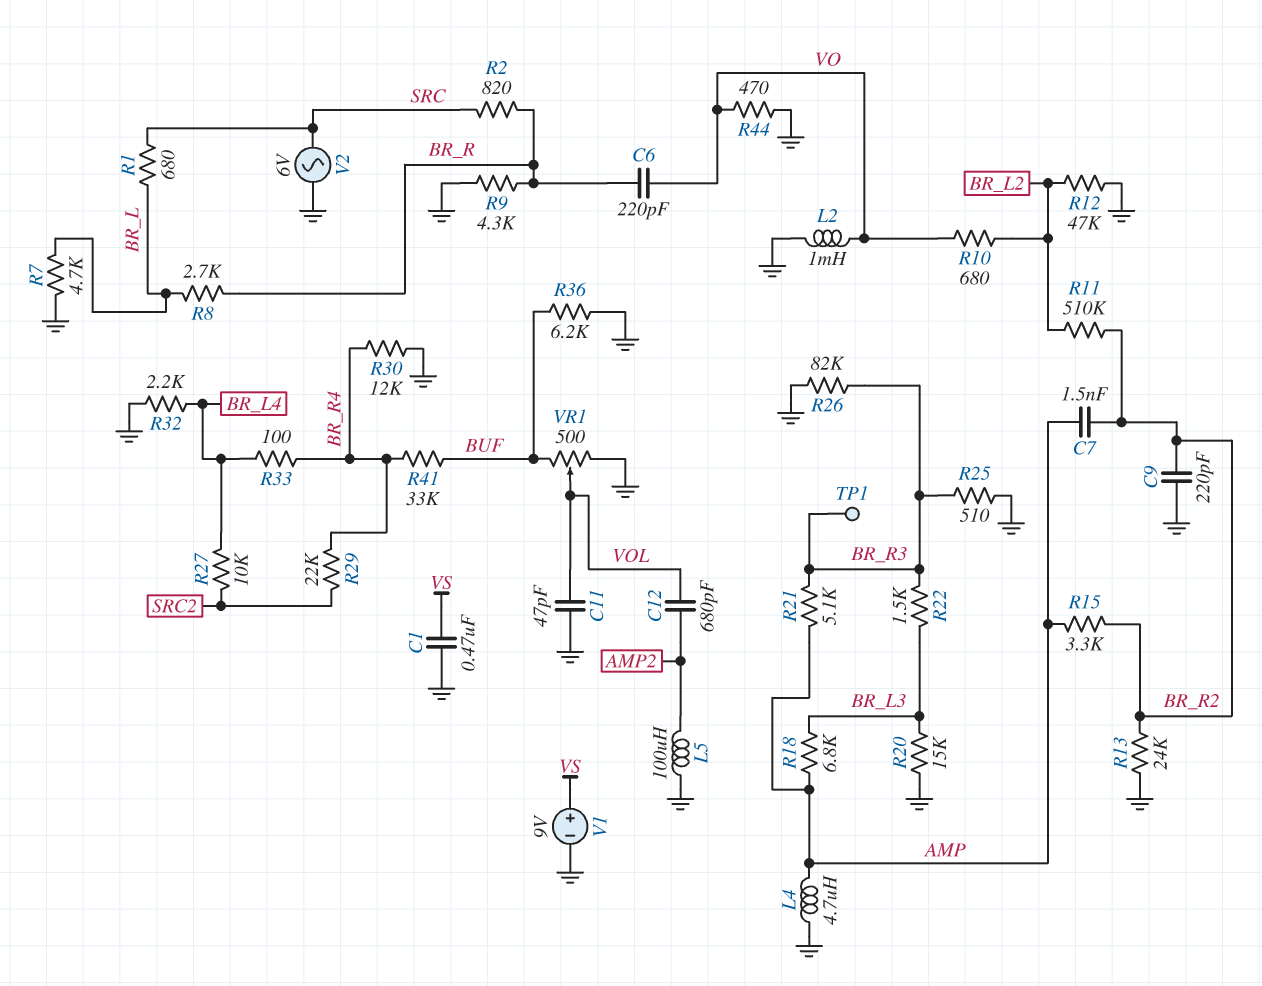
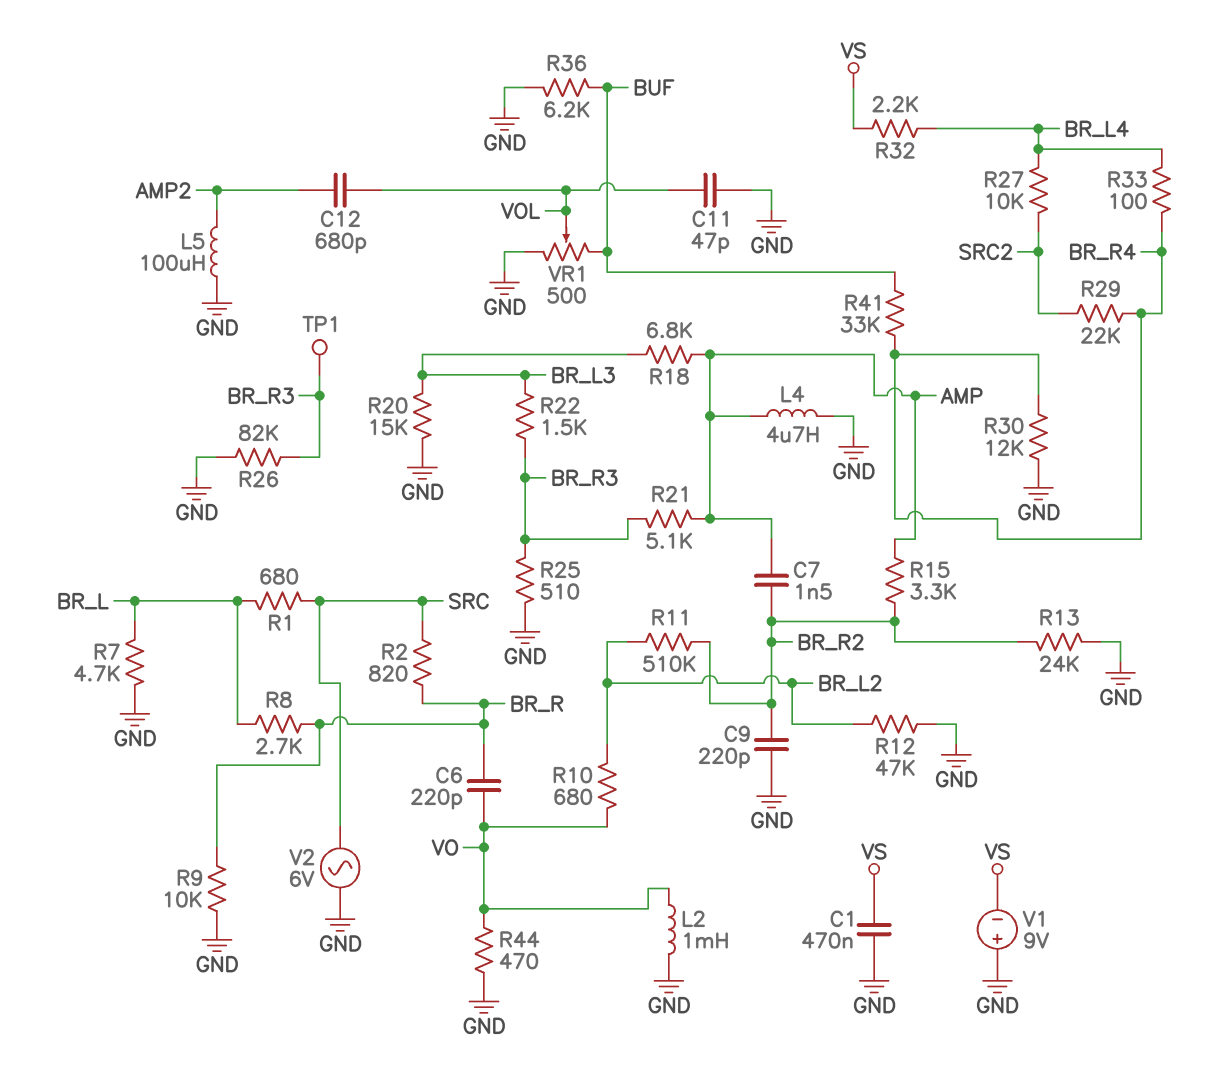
R9: 4.3k (BR_R, GND) -> 10k (BR_R, GND)
R32: 2.2k (BR_L4, GND) -> 2.2k (BR_L4, VS)
V1: 9V (plus VS, minus GND) -> 9V (plus GND, minus VS)

